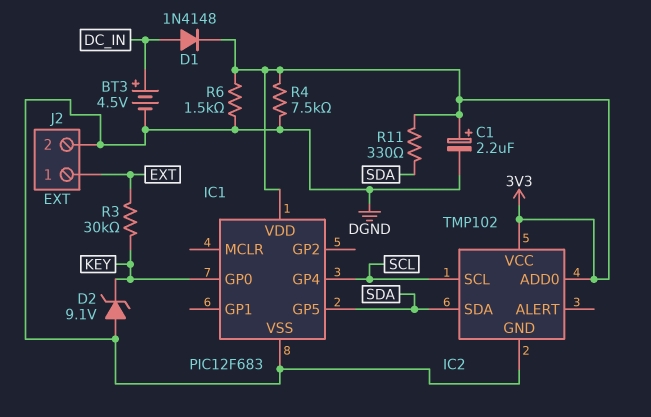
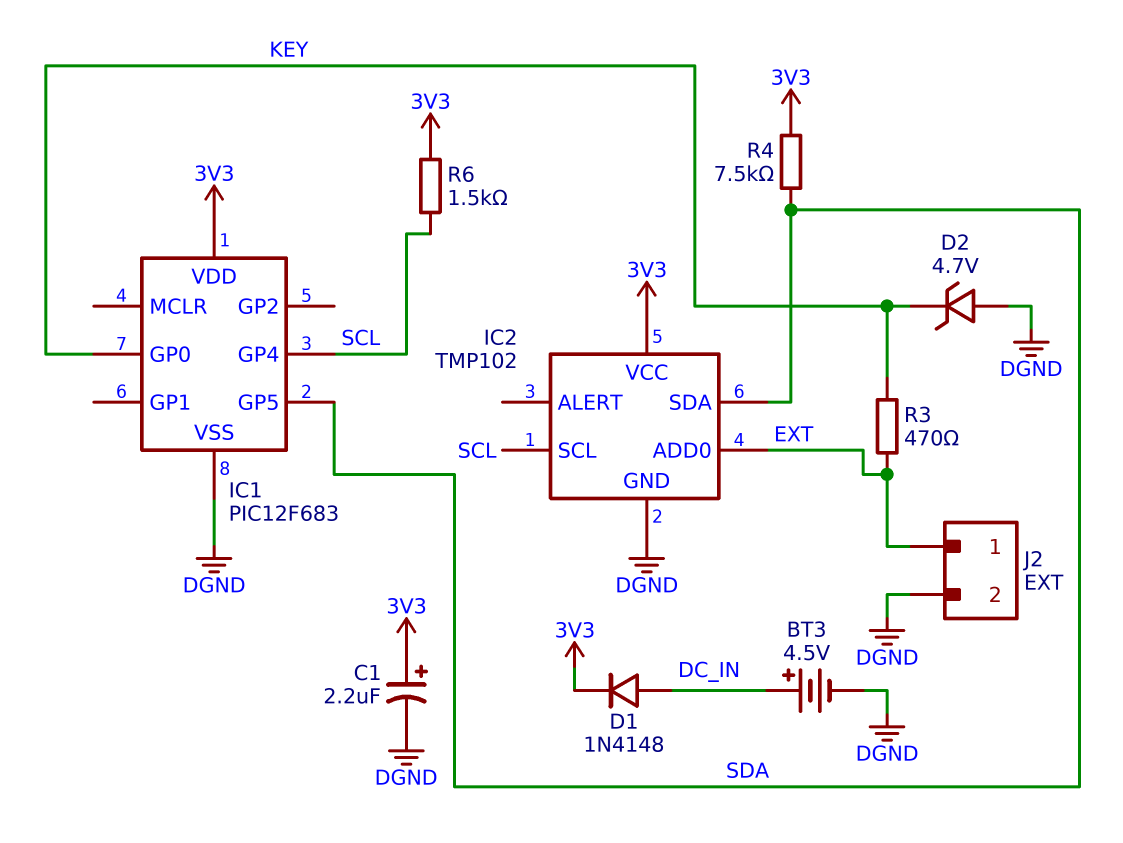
D2: zener 9.1V (A DGND, K KEY) -> zener 4.7V (A DGND, K KEY)
IC2 pin ADD0: 3V3 -> EXT
R3: 30k (EXT, KEY) -> 470 (EXT, KEY)
R4: 7.5k (3V3, DGND) -> 7.5k (3V3, SDA)
R6: 1.5k (3V3, DGND) -> 1.5k (3V3, SCL)
R11: 330 (3V3, SDA) -> none

